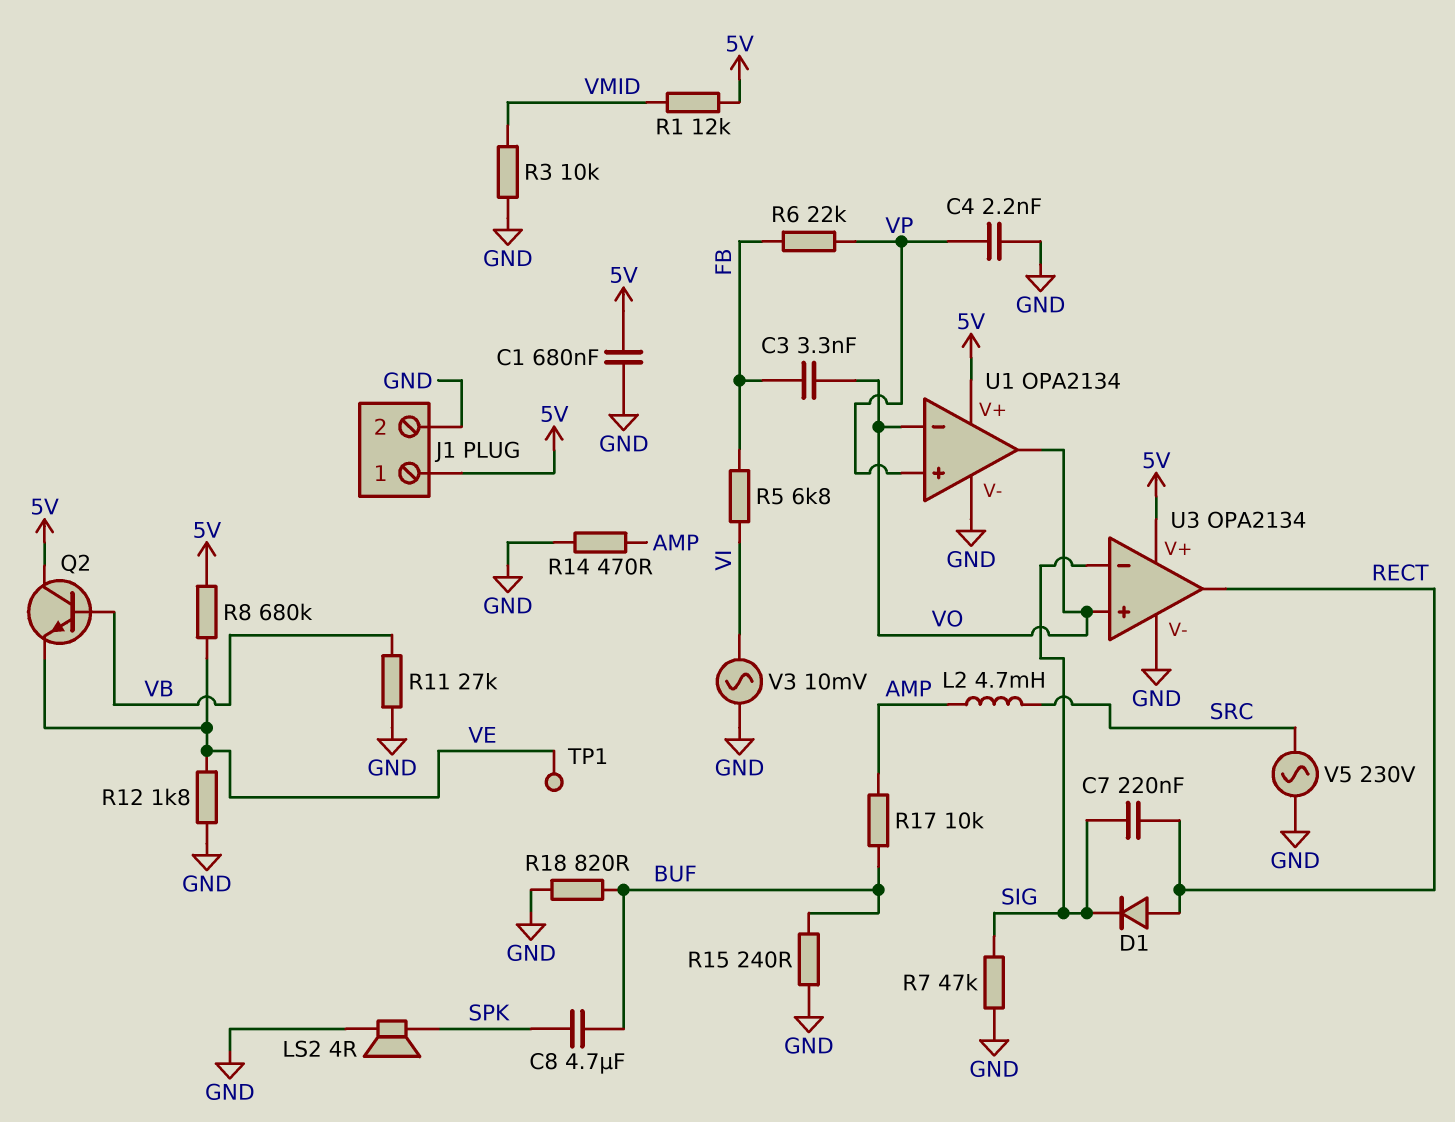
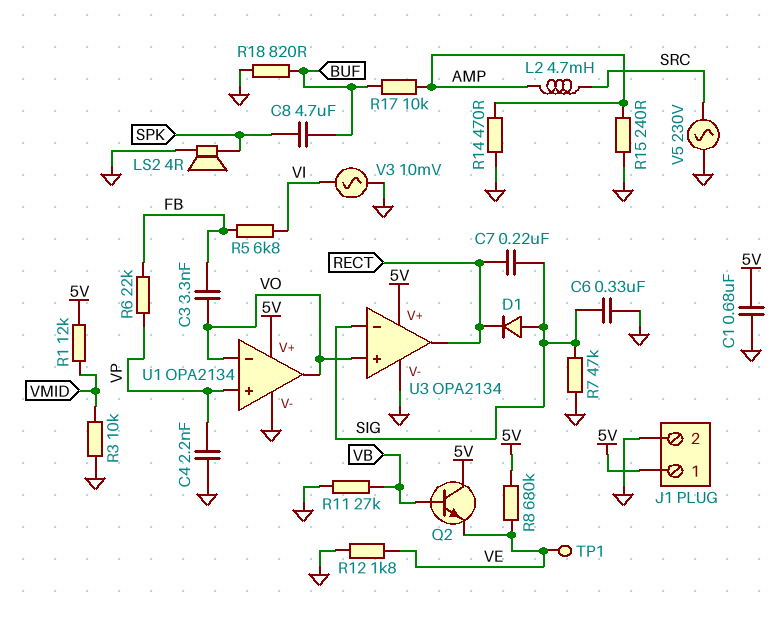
C6: none -> 330nF (GND, SIG)
D1: diode (A RECT, K SIG) -> diode (A SIG, K RECT)
R15: 240 (BUF, GND) -> 240 (AMP, GND)

